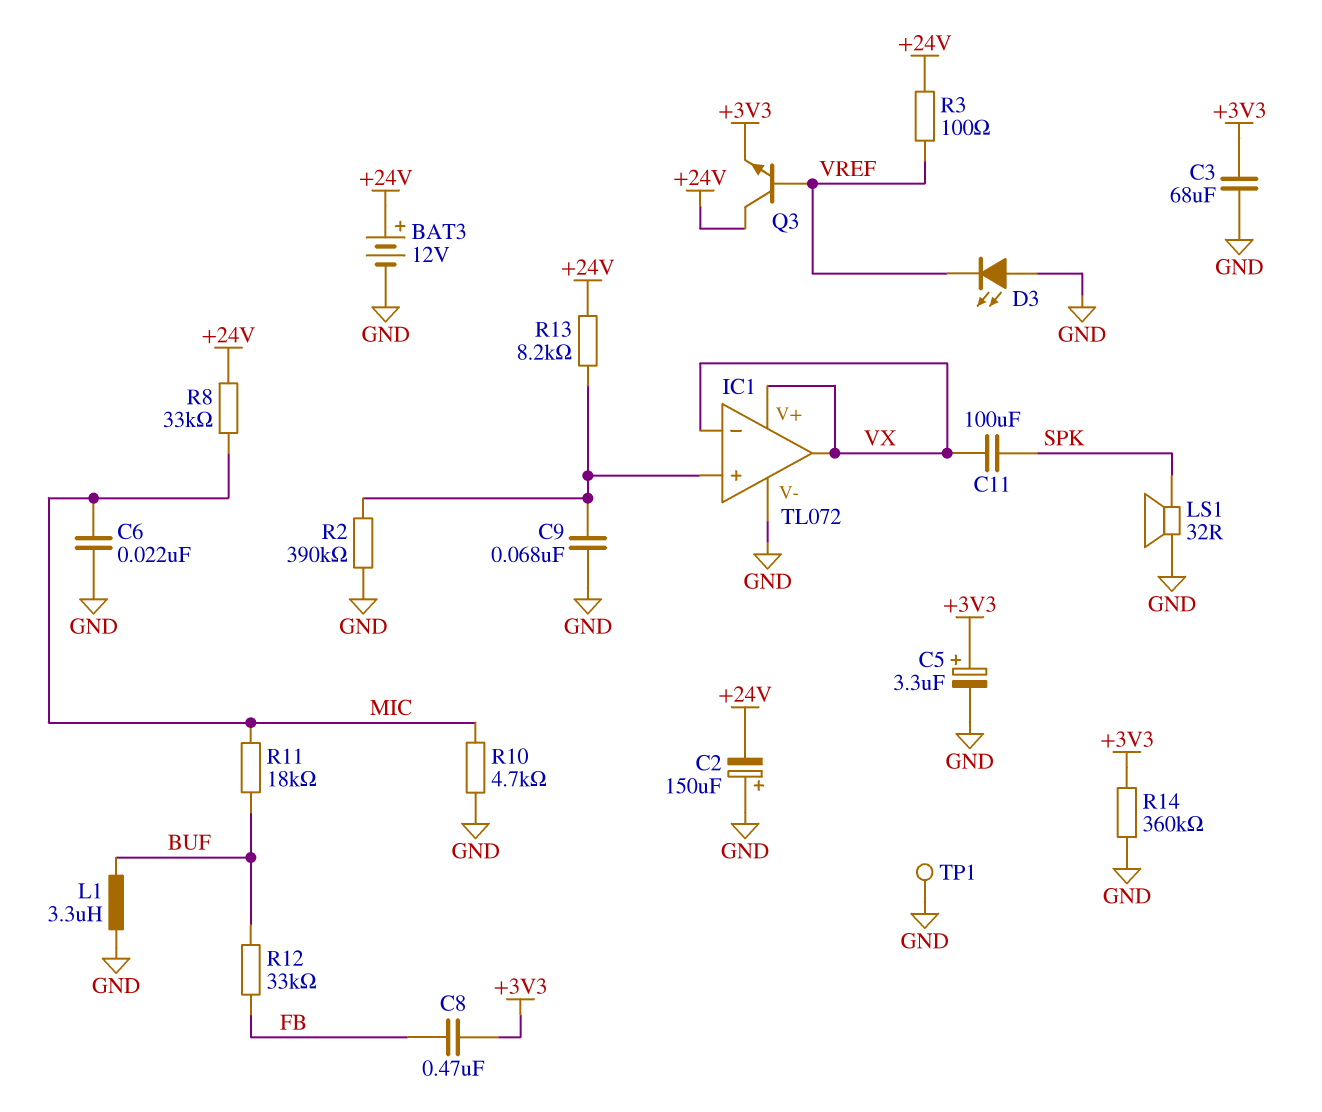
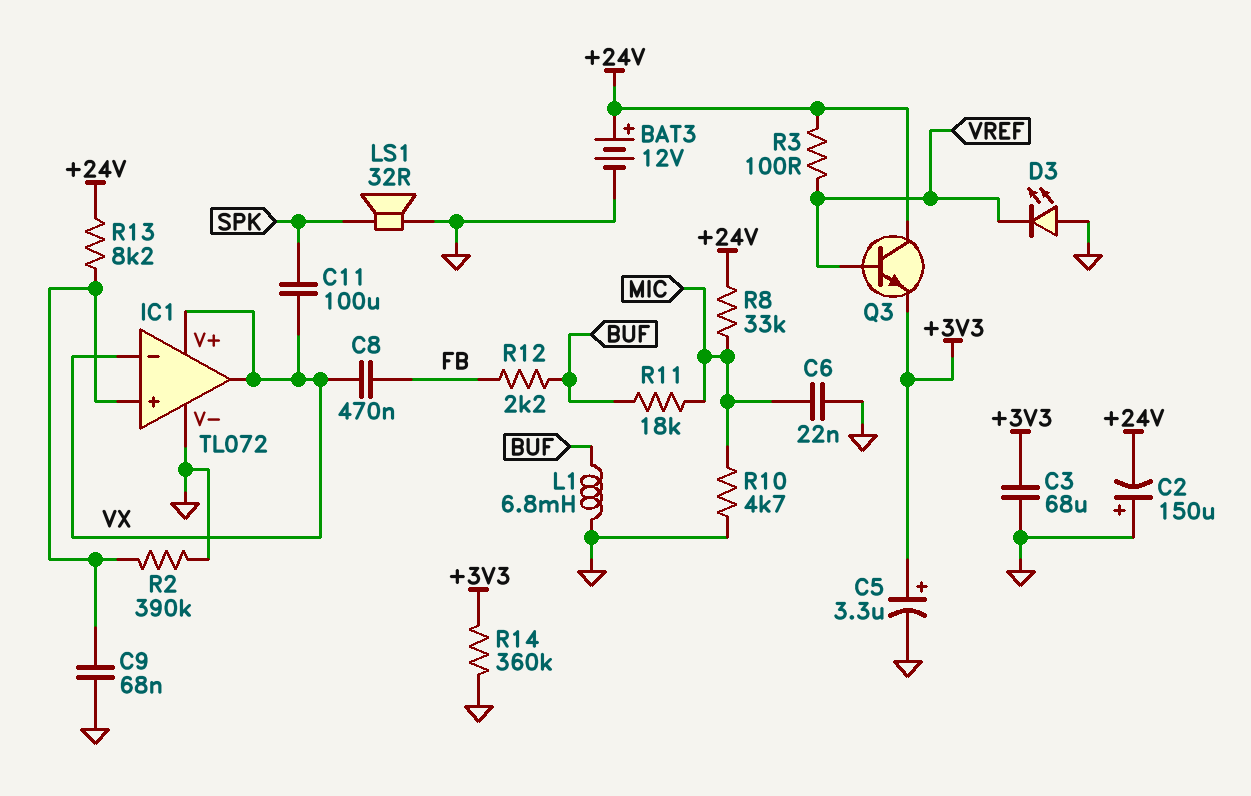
C8: 470nF (+3V3, FB) -> 470nF (FB, VX)
L1: 3.3uH (BUF, GND) -> 6.8mH (BUF, GND)
R12: 33k (BUF, FB) -> 2.2k (BUF, FB)
TP1: test point (GND) -> none

